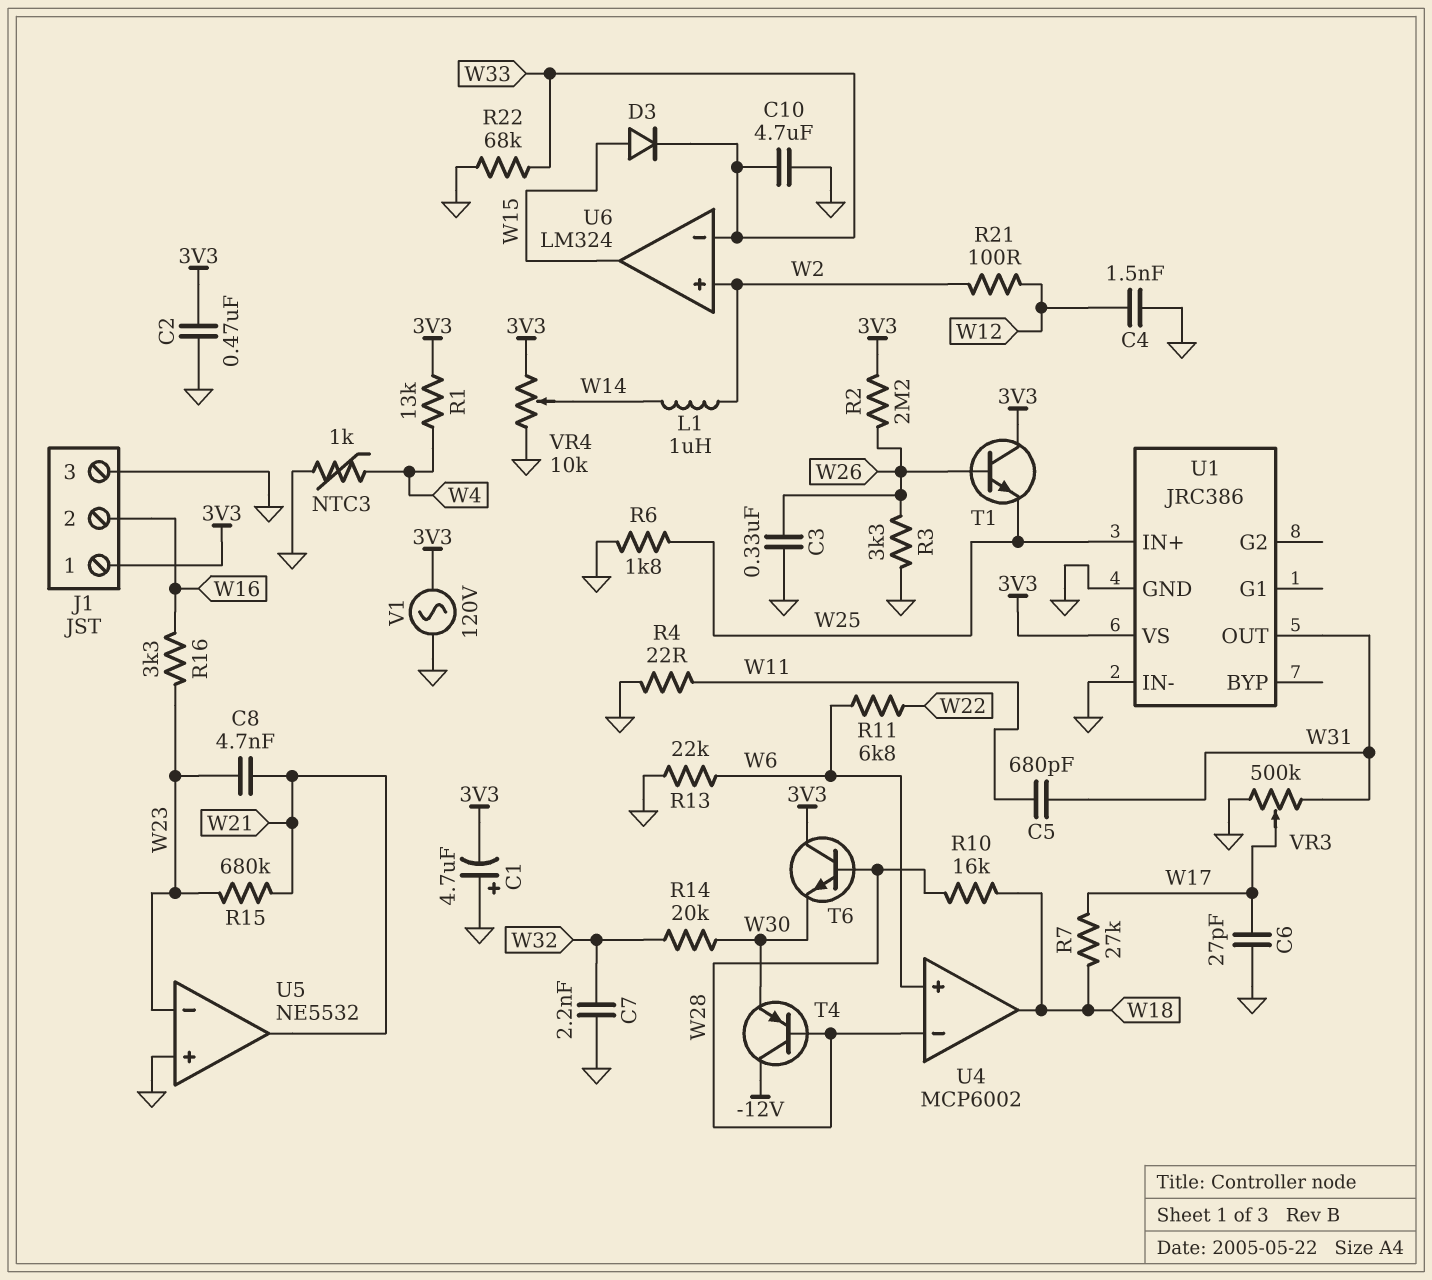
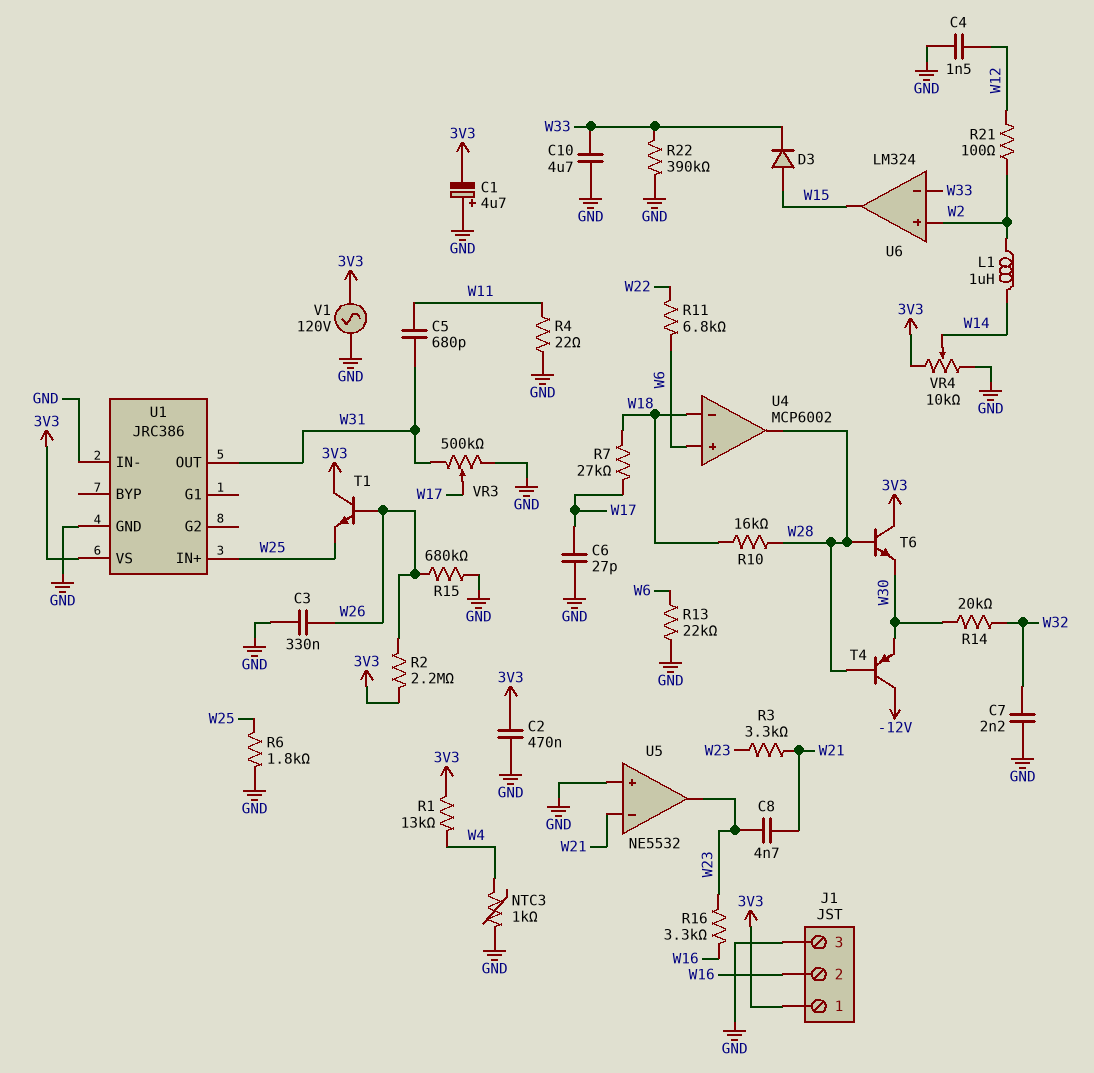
R3: 3.3k (GND, W26) -> 3.3k (W21, W23)
R15: 680k (W21, W23) -> 680k (GND, W26)
R22: 68k (GND, W33) -> 390k (GND, W33)
U4 pin in-: W28 -> W18
U4 pin out: W18 -> W28
U5 pin in-: W23 -> W21
U5 pin out: W21 -> W23

